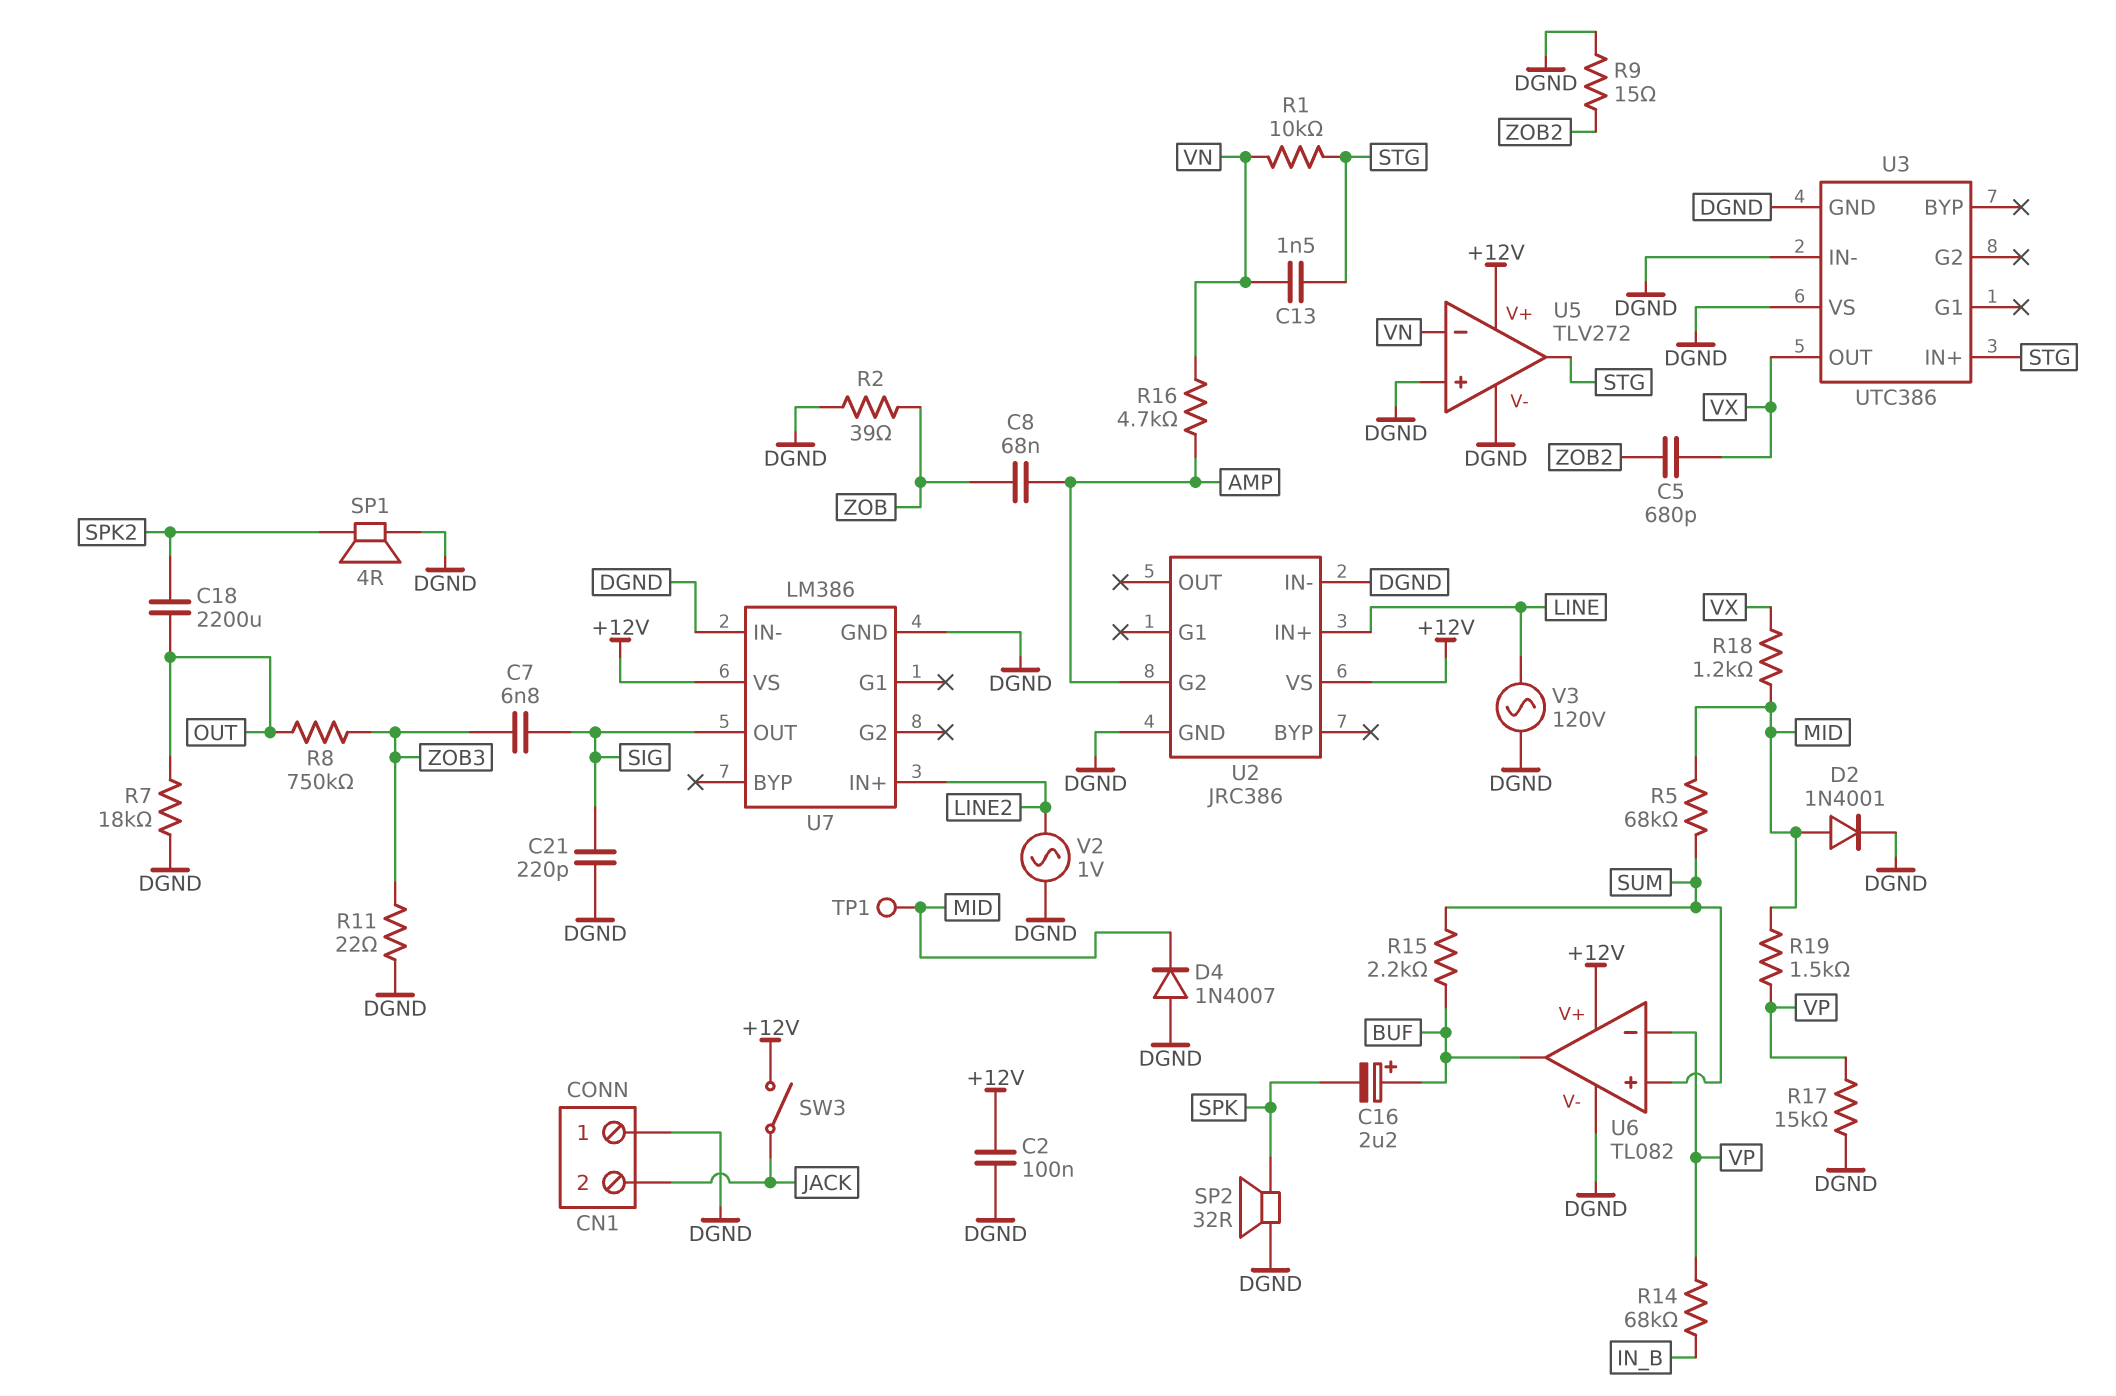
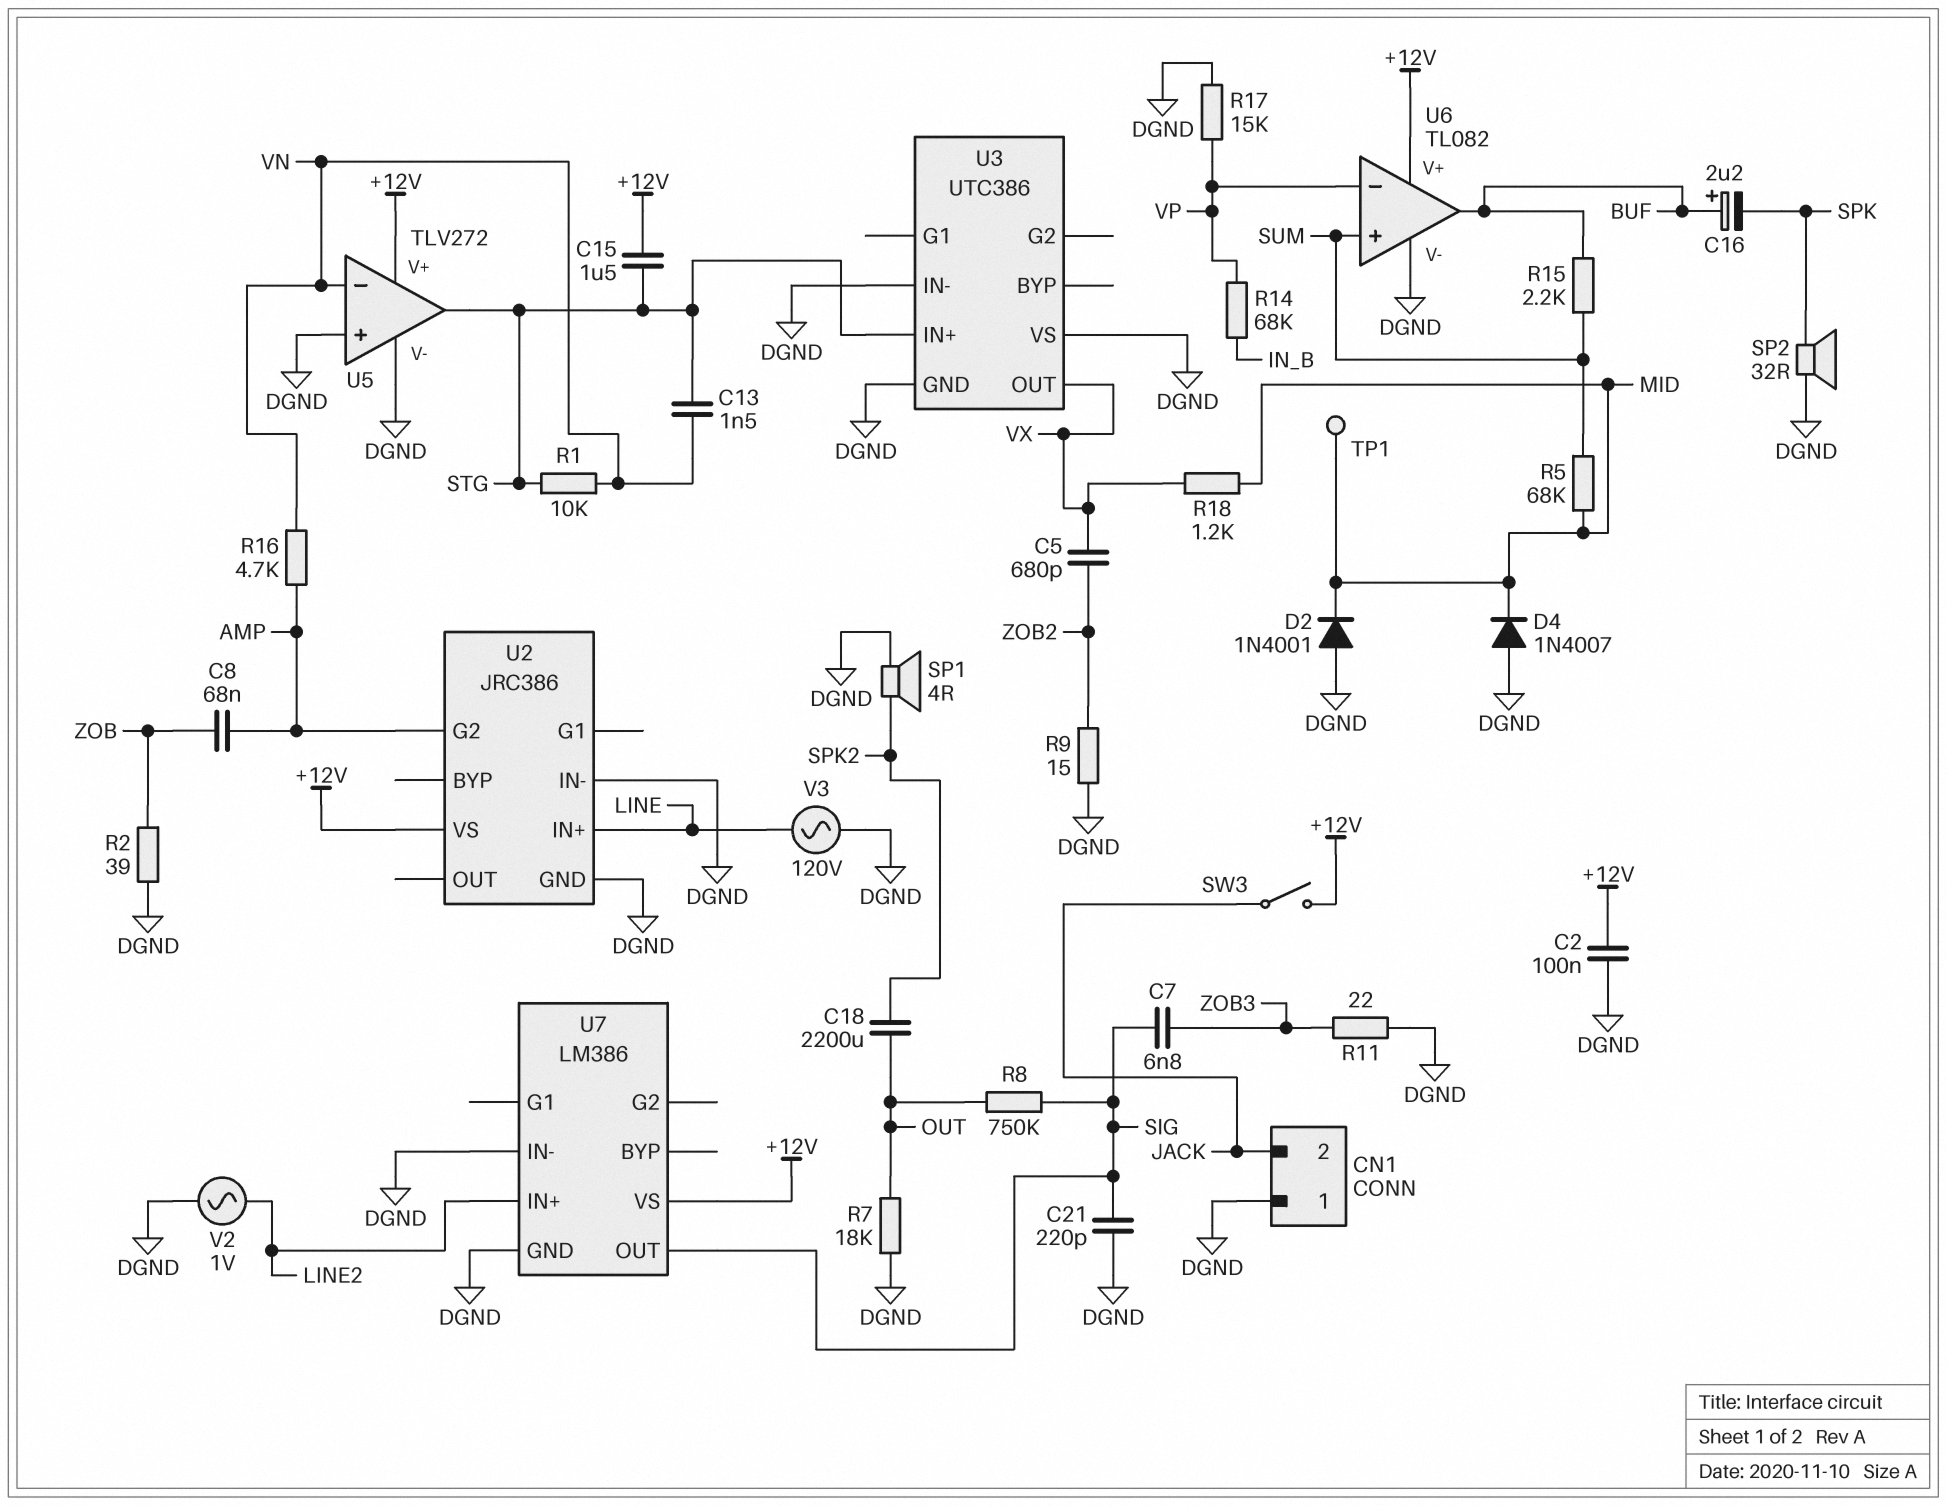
C15: none -> 1.5uF (+12V, STG)
D2: diode 1N4001 (A MID, K DGND) -> diode 1N4001 (A DGND, K MID)
R8: 750k (OUT, ZOB3) -> 750k (OUT, SIG)
R19: 1.5k (MID, VP) -> none

